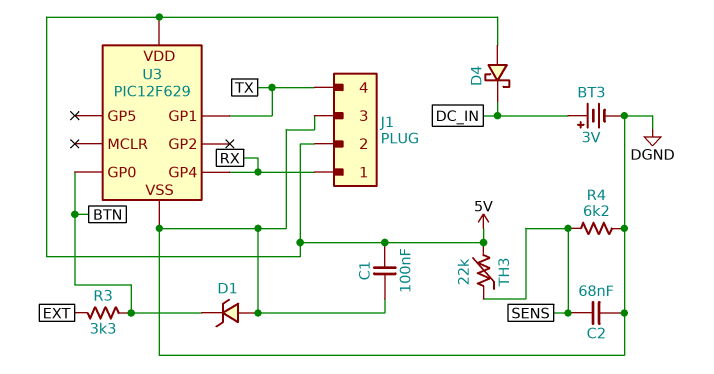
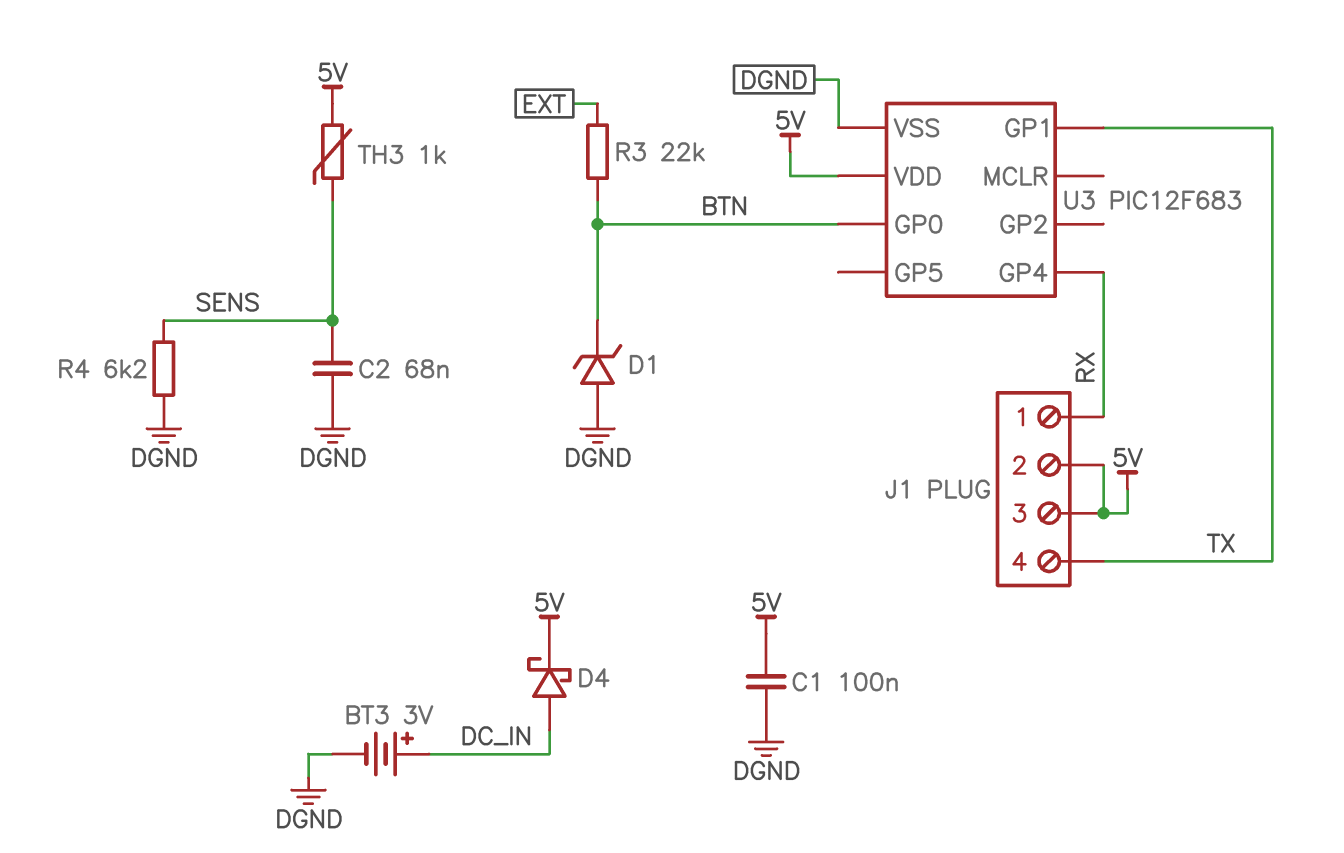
D4: schottky (A 5V, K DC_IN) -> schottky (A DC_IN, K 5V)
J1 pin 3: DGND -> 5V
R3: 3.3k (BTN, EXT) -> 22k (BTN, EXT)
TH3: 22k (5V, SENS) -> 1k (5V, SENS)
U3: PIC12F629 -> PIC12F683

